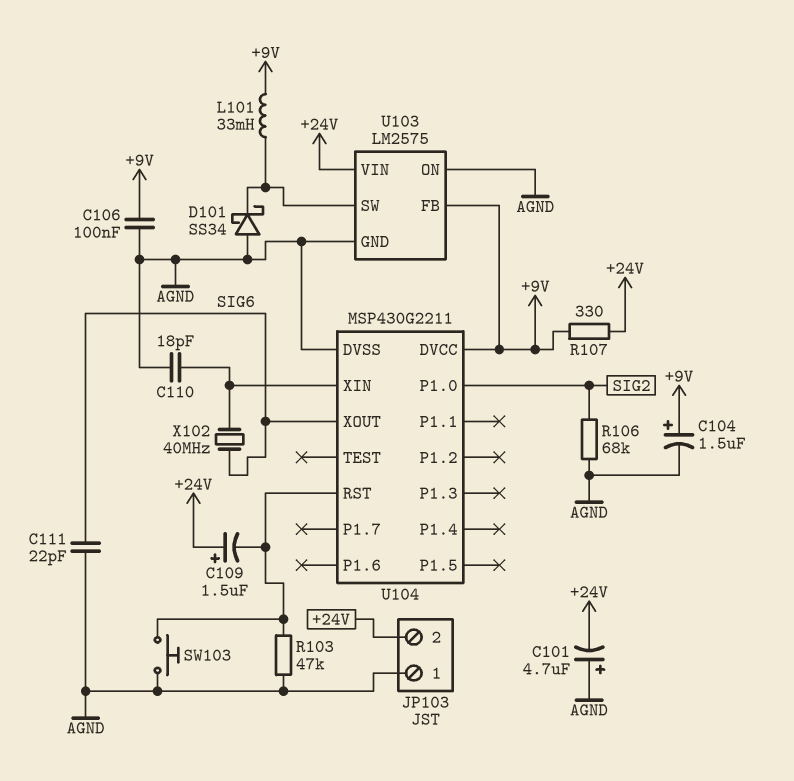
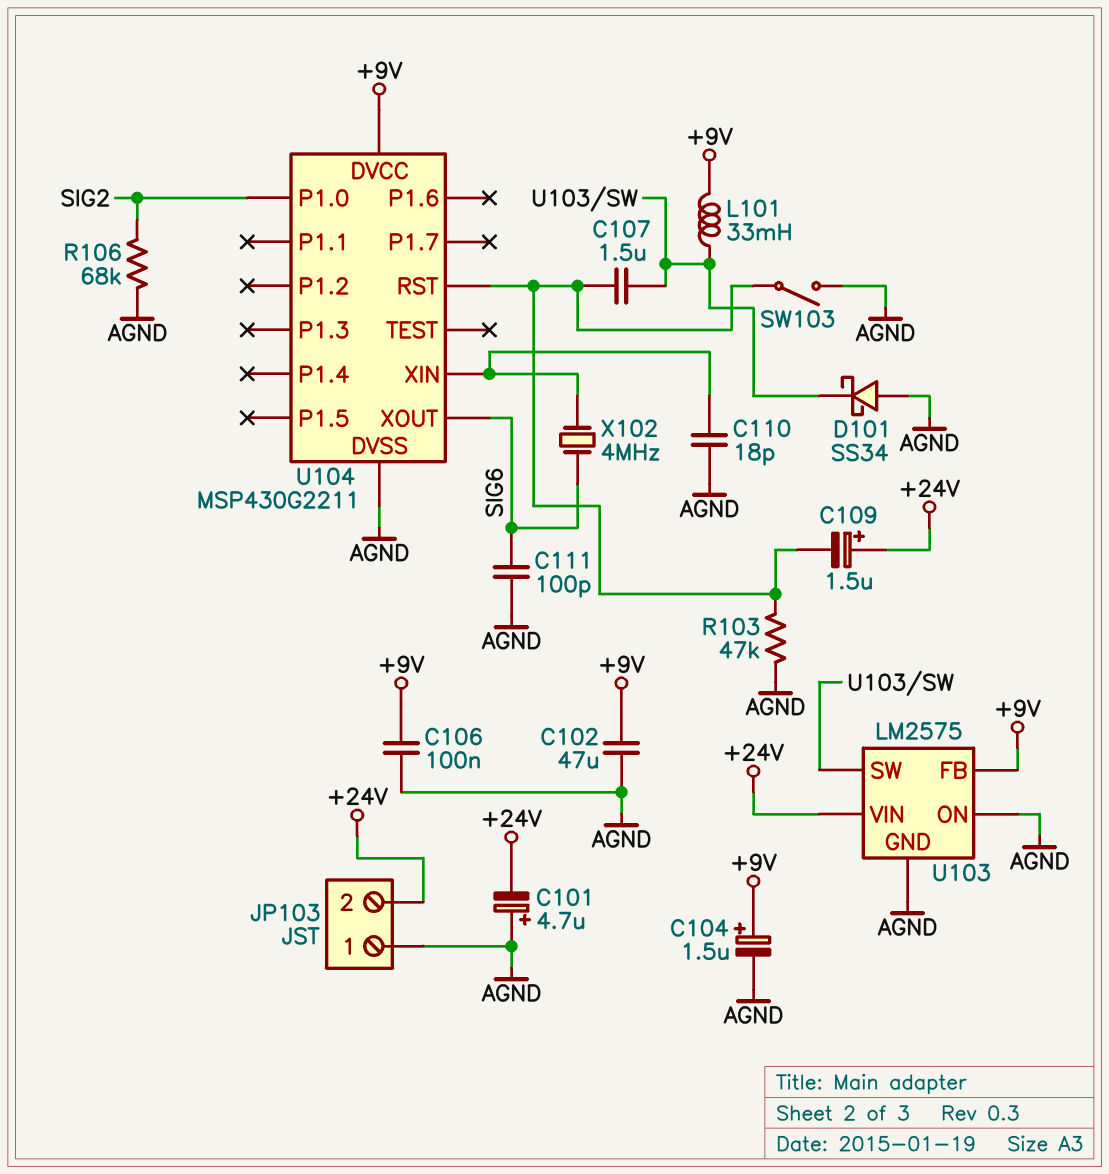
C102: none -> 47uF (+9V, AGND)
C107: none -> 1.5uF (U103/SW, U104/RST)
C111: 22pF (AGND, SIG6) -> 100pF (AGND, SIG6)
R107: 330 (+9V, +24V) -> none
SW103: button (AGND, U104/RST) -> switch (AGND, U104/RST)
X102: 40MHz (SIG6, U104/XIN) -> 4MHz (SIG6, U104/XIN)

